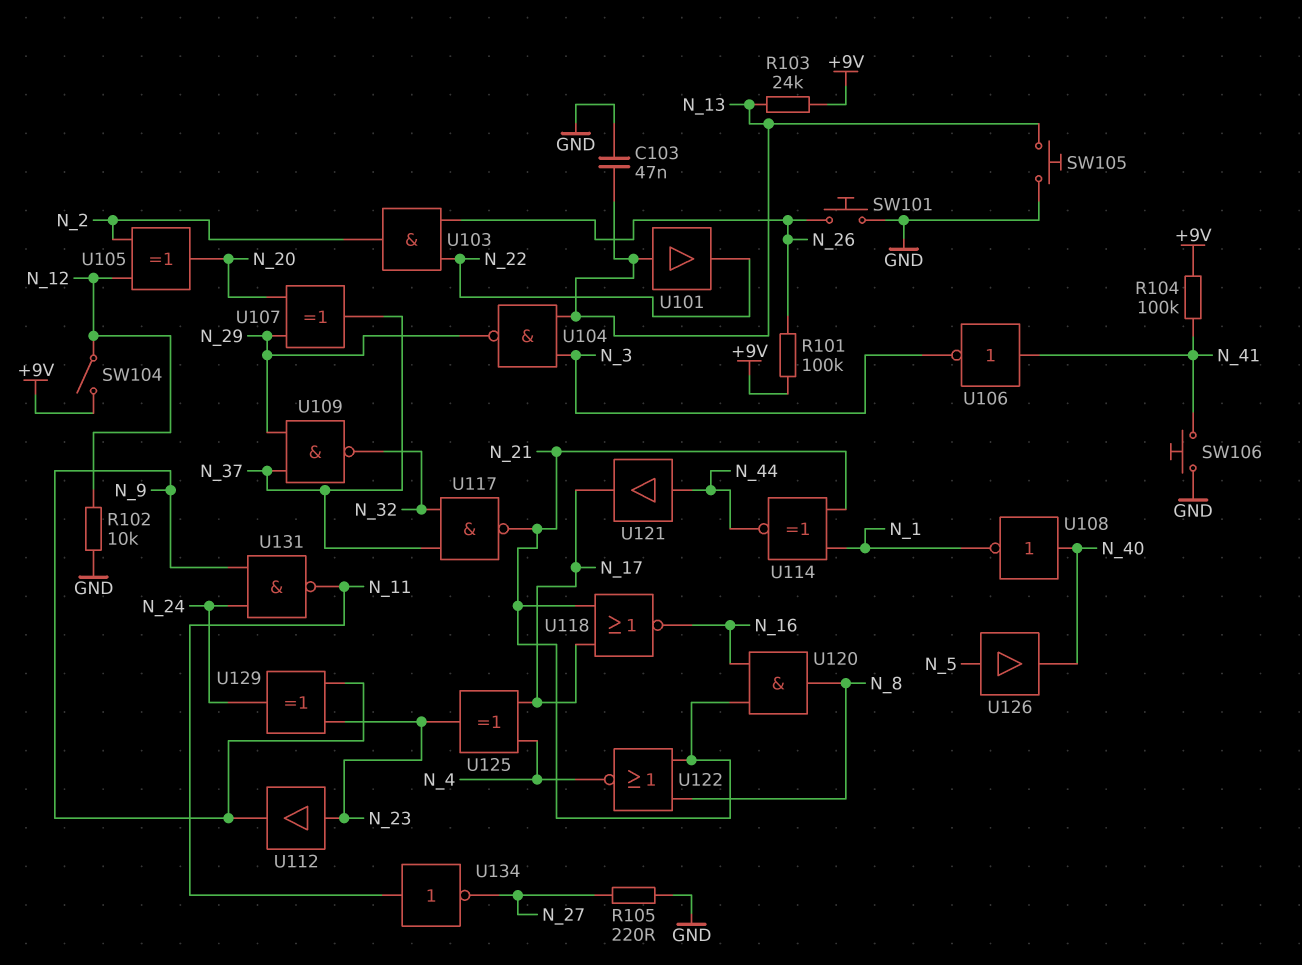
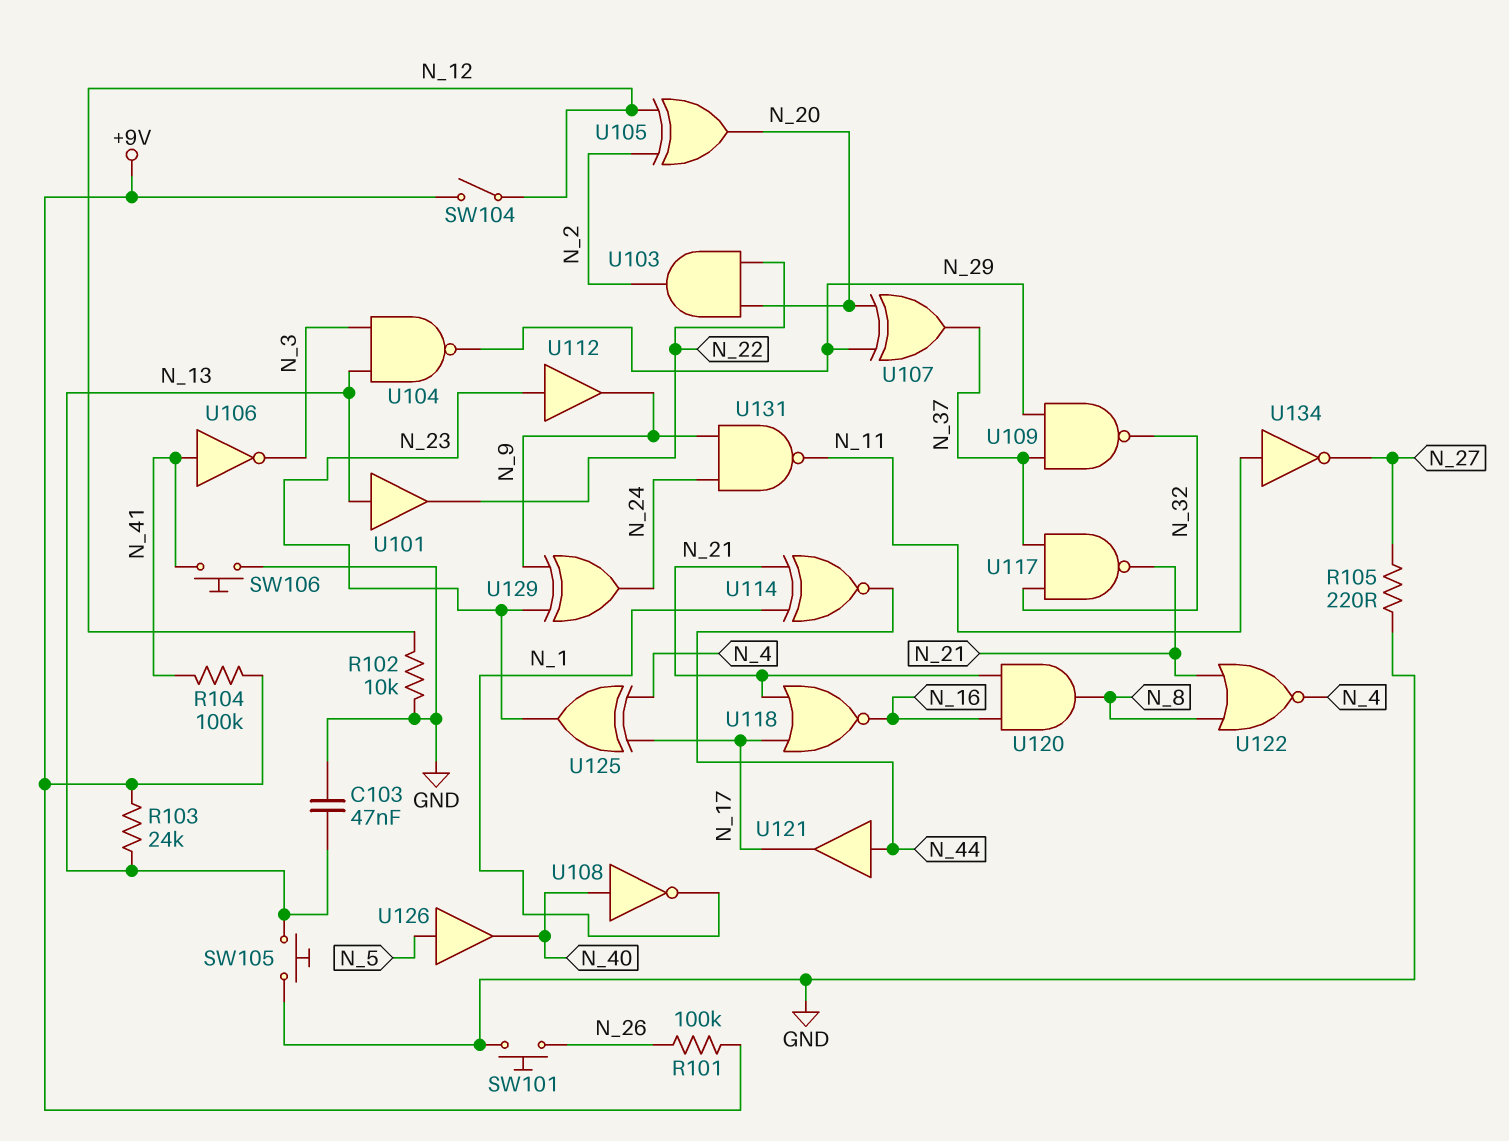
U103: AND (in N_22, in N_26, out N_2) -> AND (in N_20, in N_22, out N_2)

